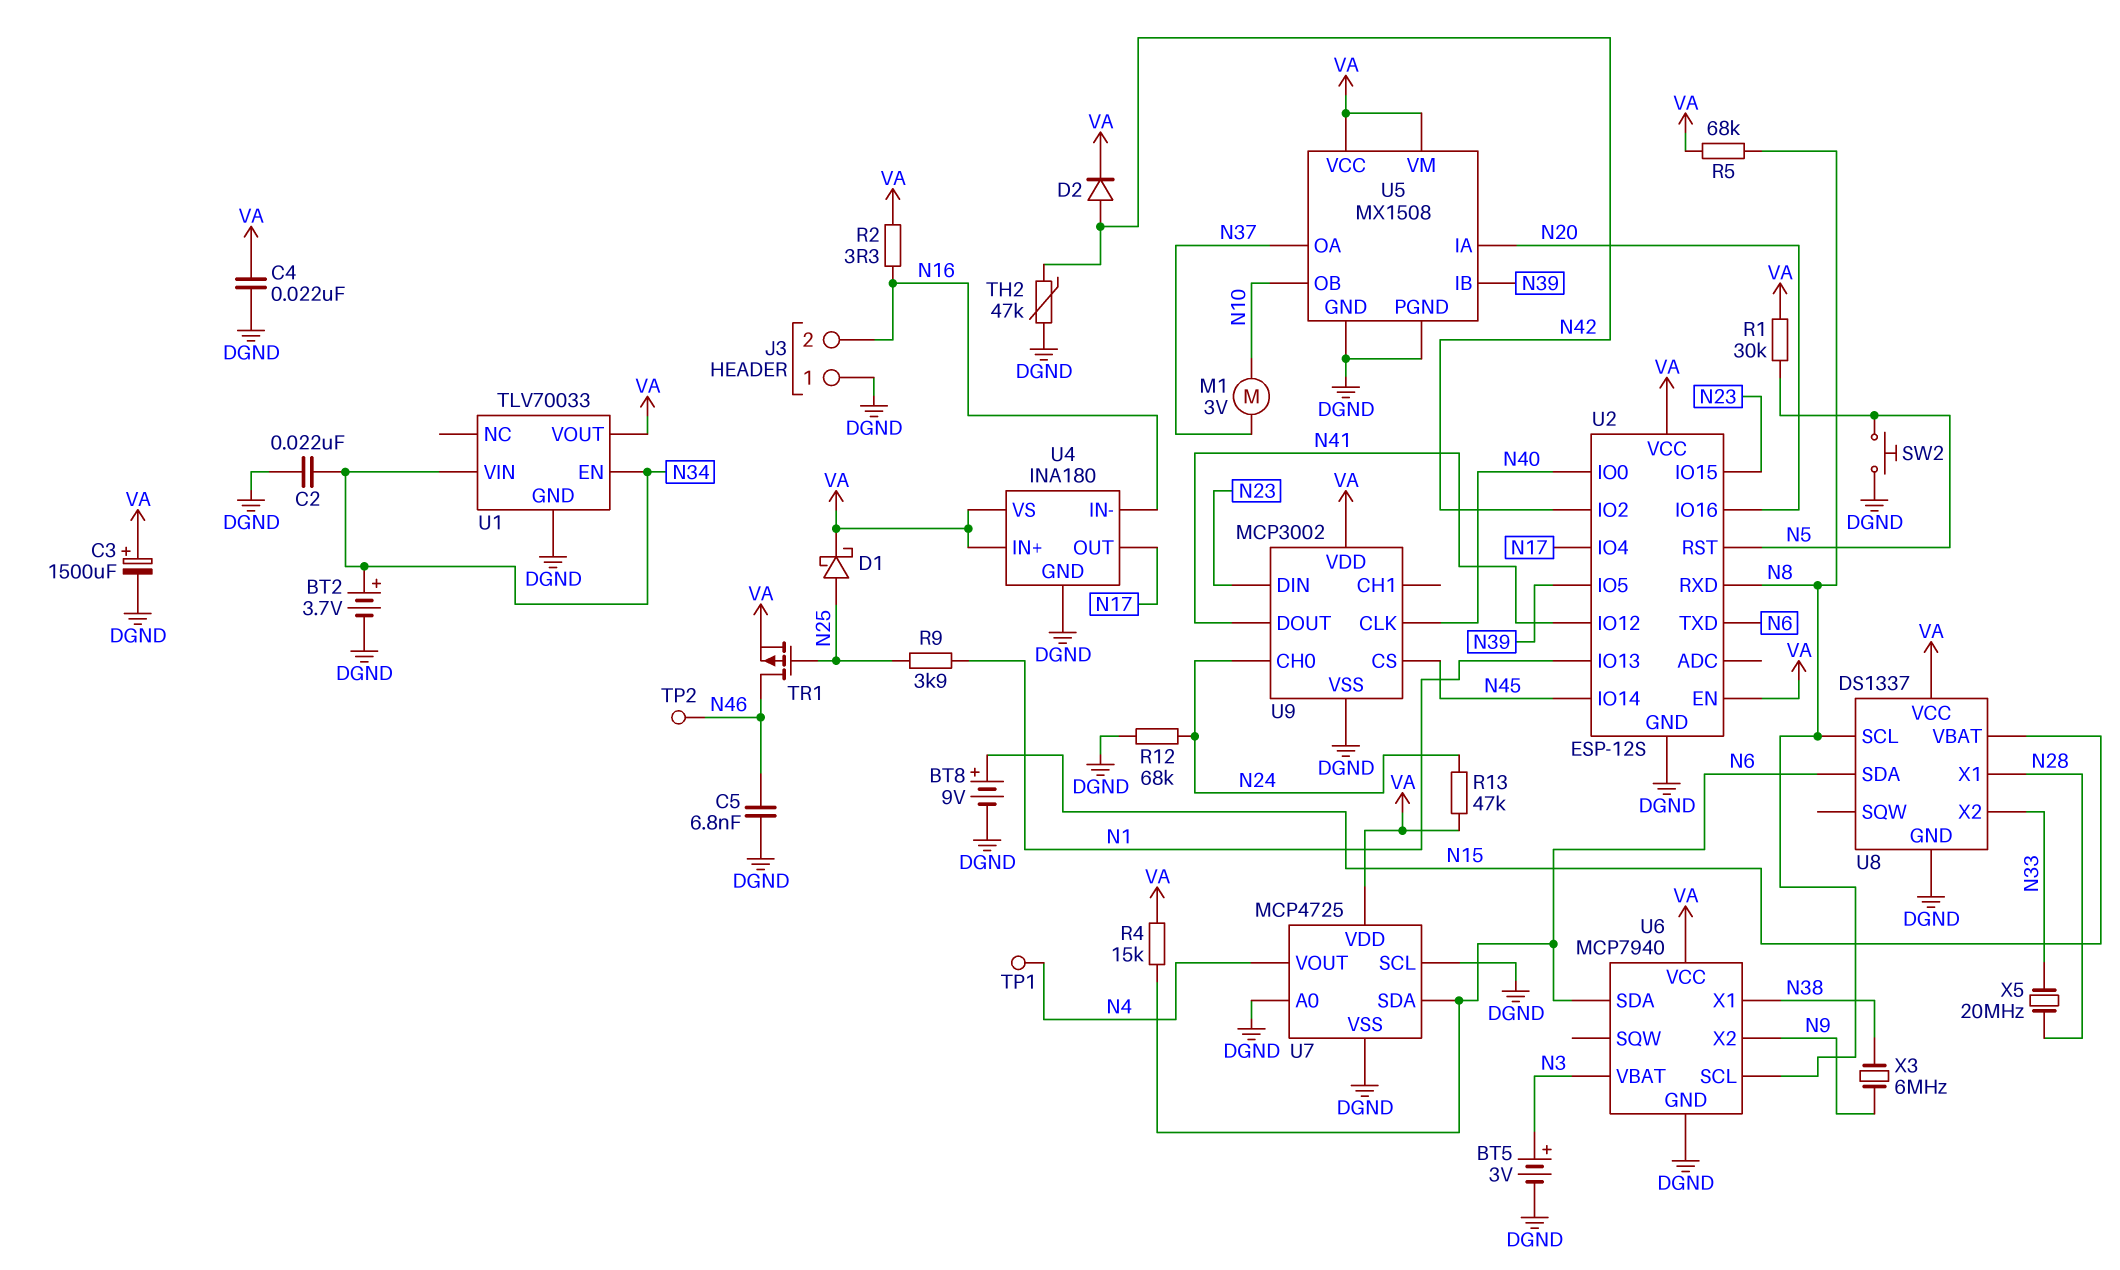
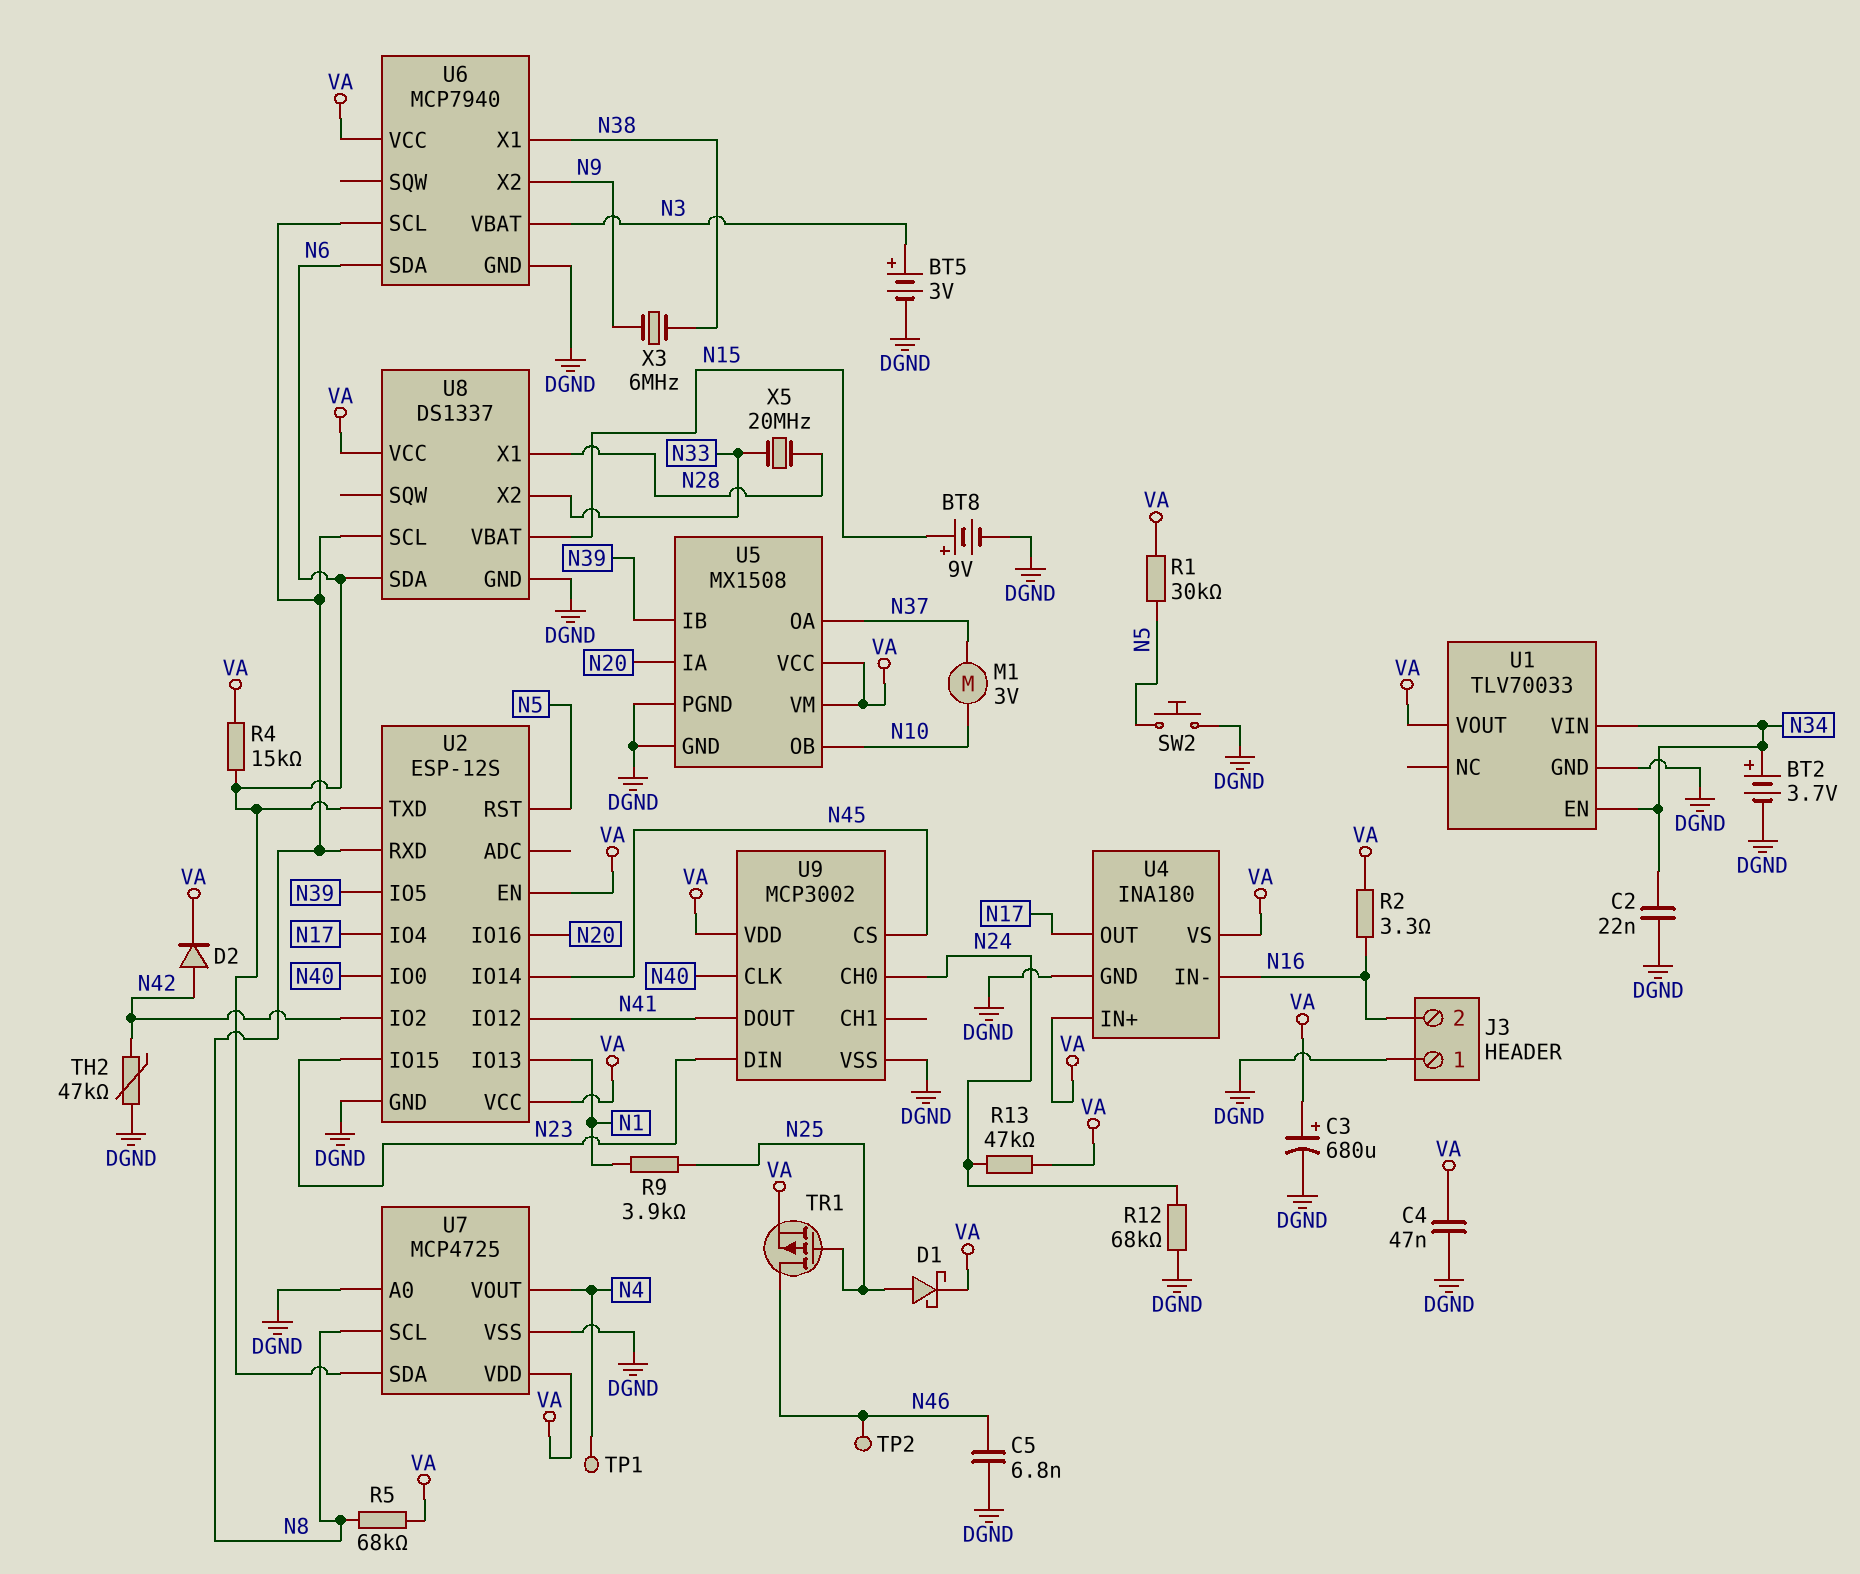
C3: 1500uF (plus VA, minus DGND) -> 680uF (plus VA, minus DGND)
C4: 22nF (DGND, VA) -> 47nF (DGND, VA)
U7 pin SCL: DGND -> N8

